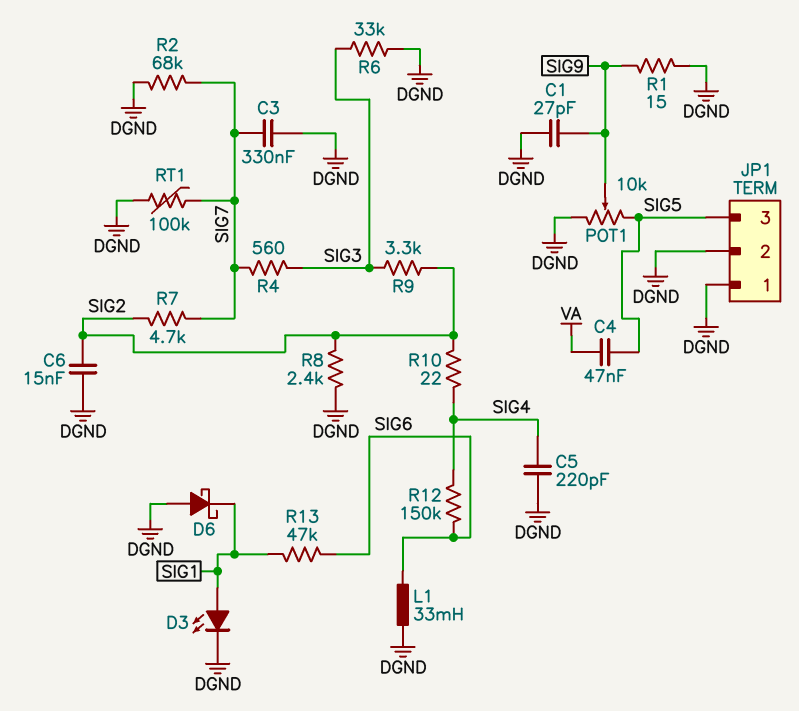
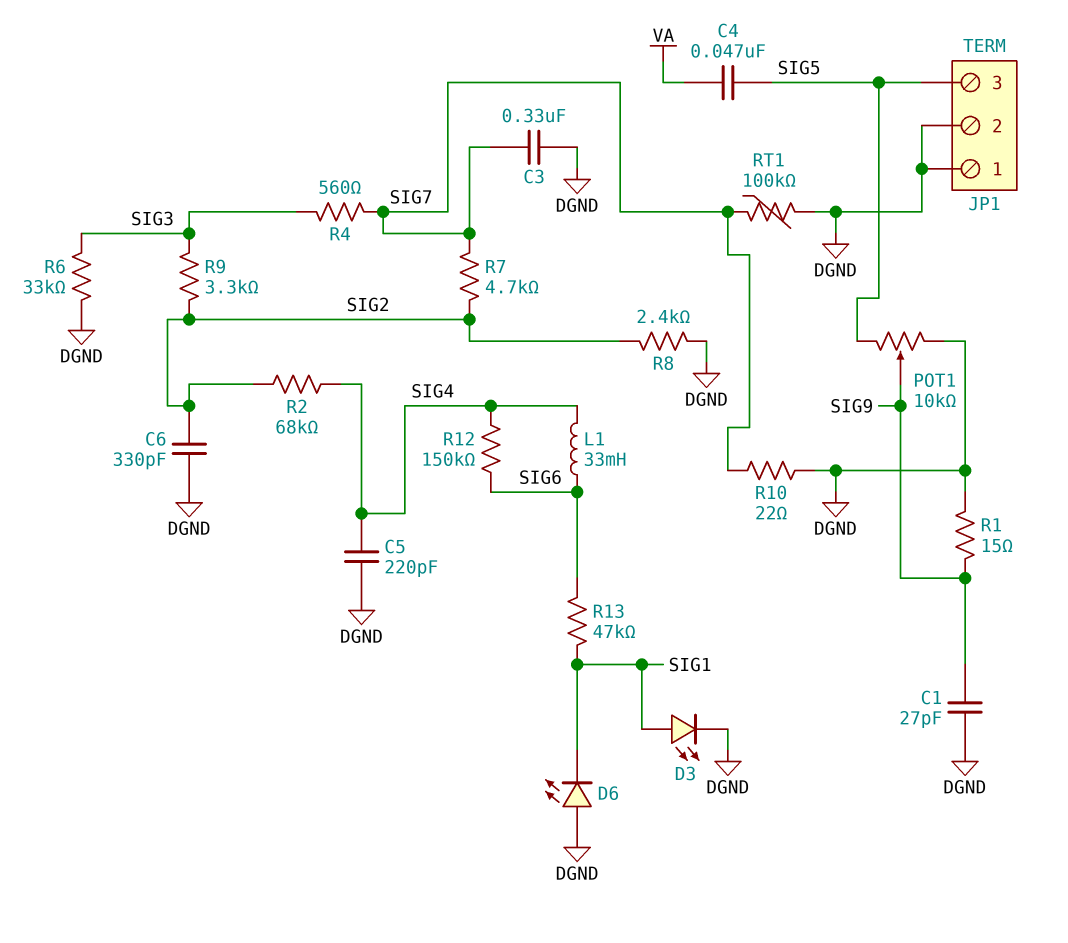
C6: 15nF (DGND, SIG2) -> 330pF (DGND, SIG2)
D6: schottky (A DGND, K SIG1) -> LED (A DGND, K SIG1)
L1: 33mH (DGND, SIG6) -> 33mH (SIG4, SIG6)
R2: 68k (DGND, SIG7) -> 68k (SIG2, SIG4)
R10: 22 (SIG2, SIG4) -> 22 (DGND, SIG7)

